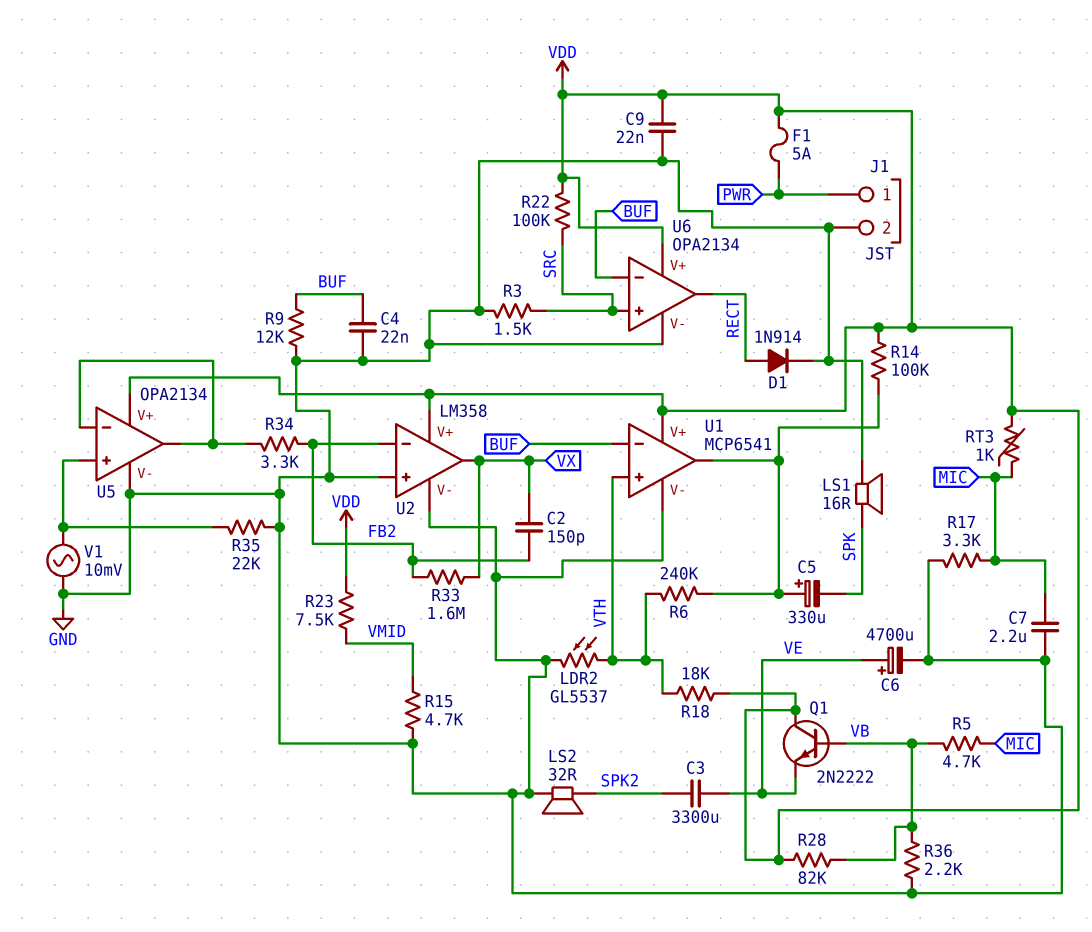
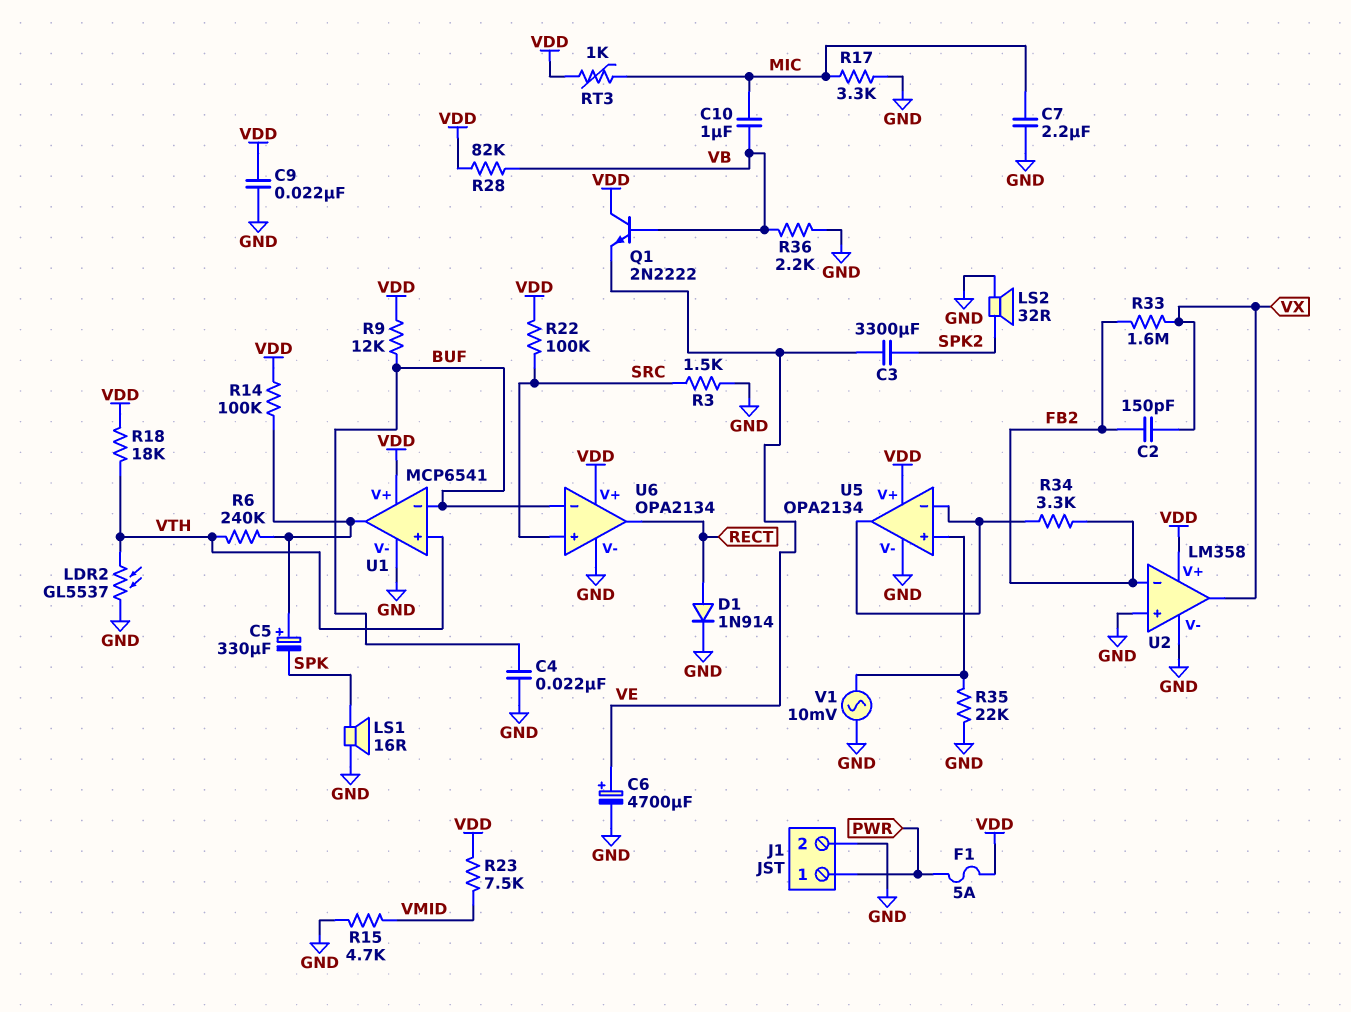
C10: none -> 1uF (MIC, VB)
R5: 4.7k (MIC, VB) -> none
R9: 12k (BUF, GND) -> 12k (BUF, VDD)

